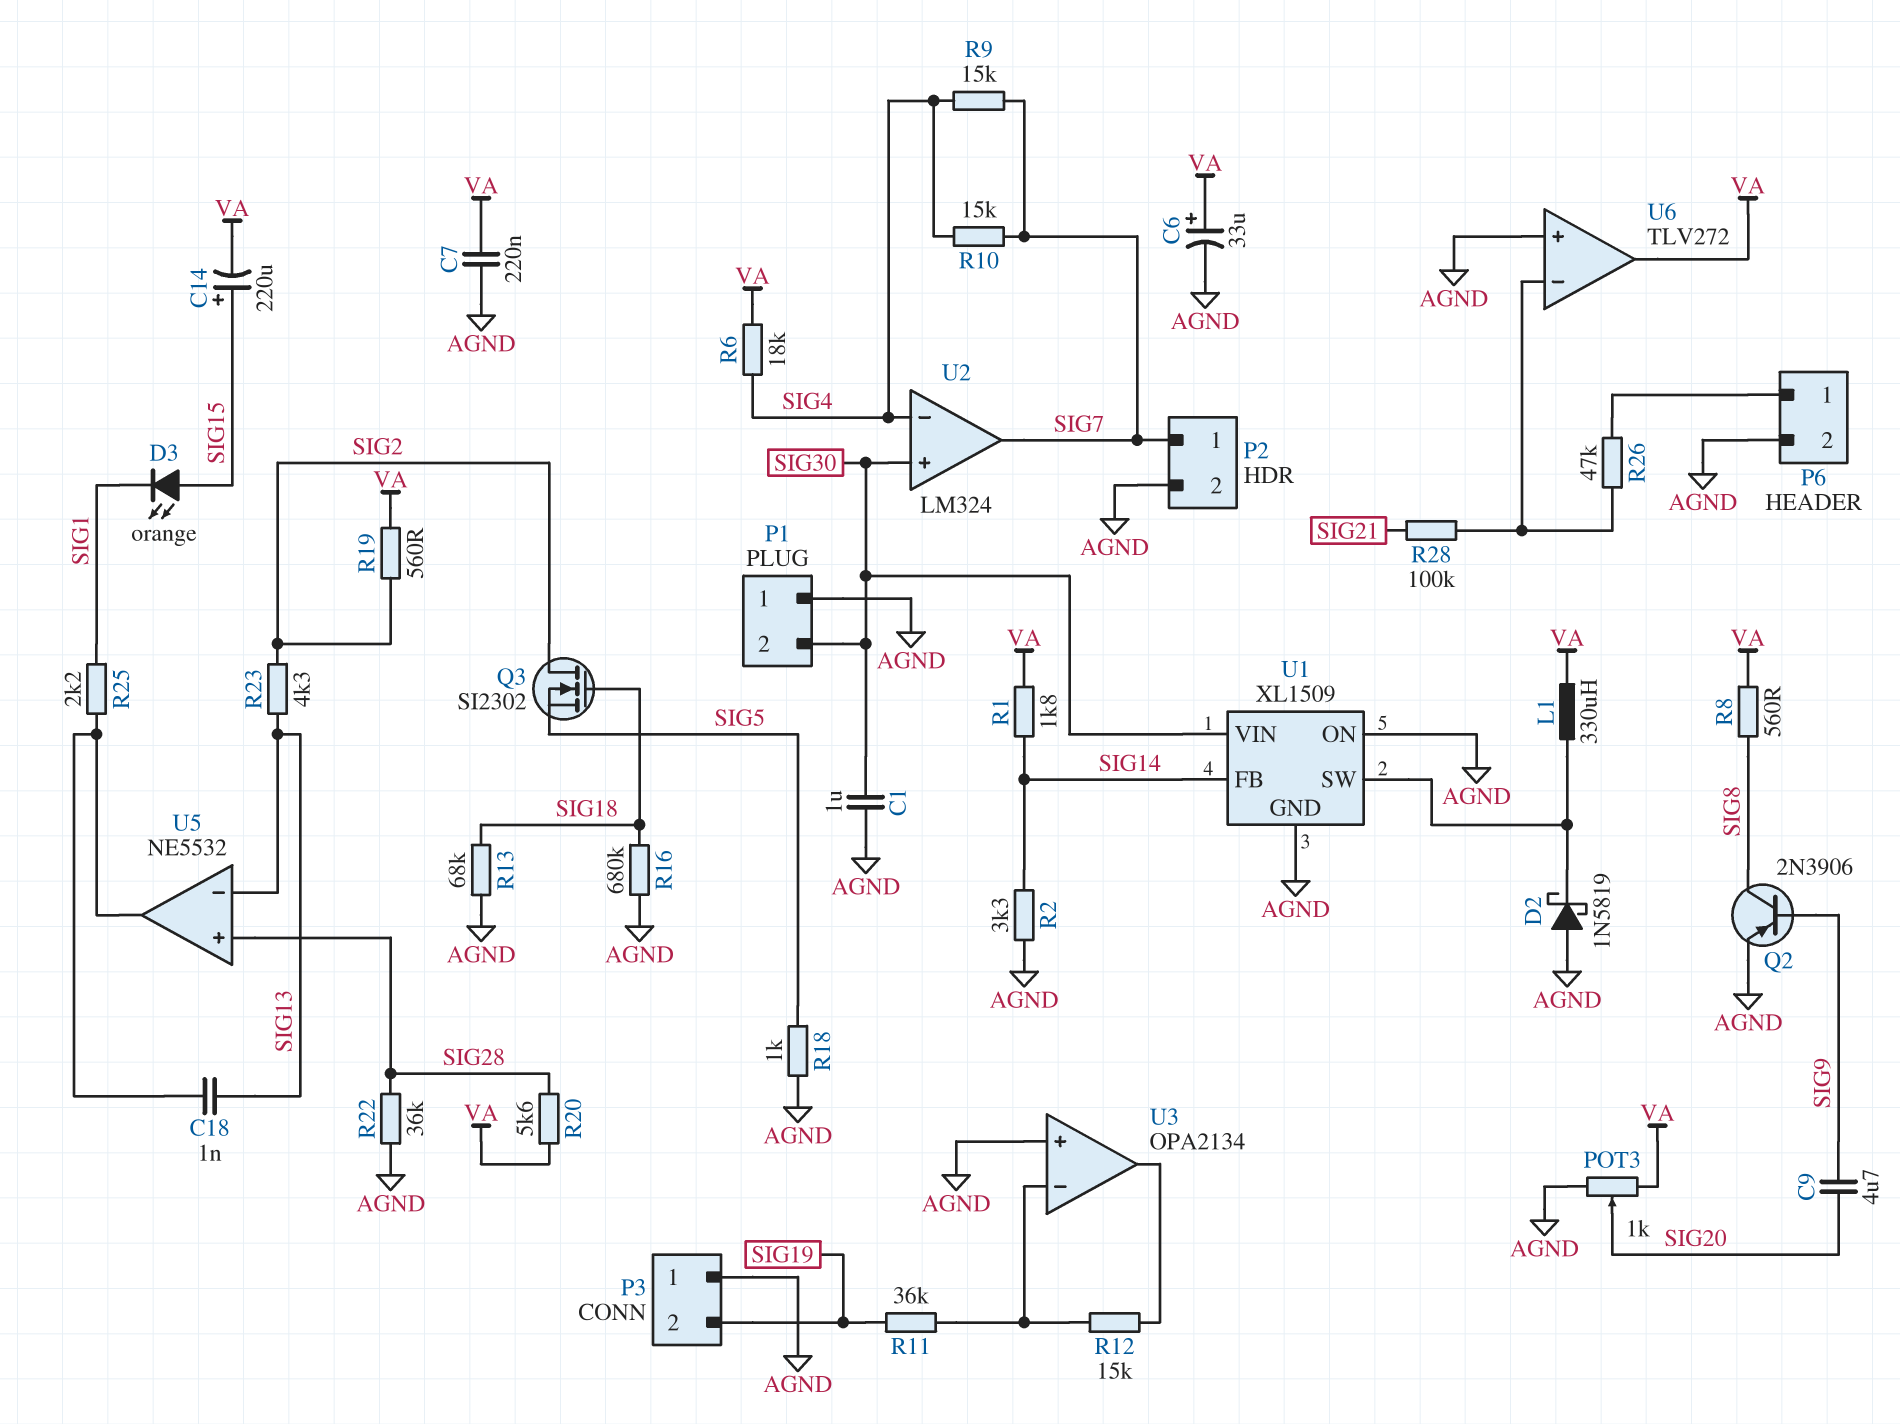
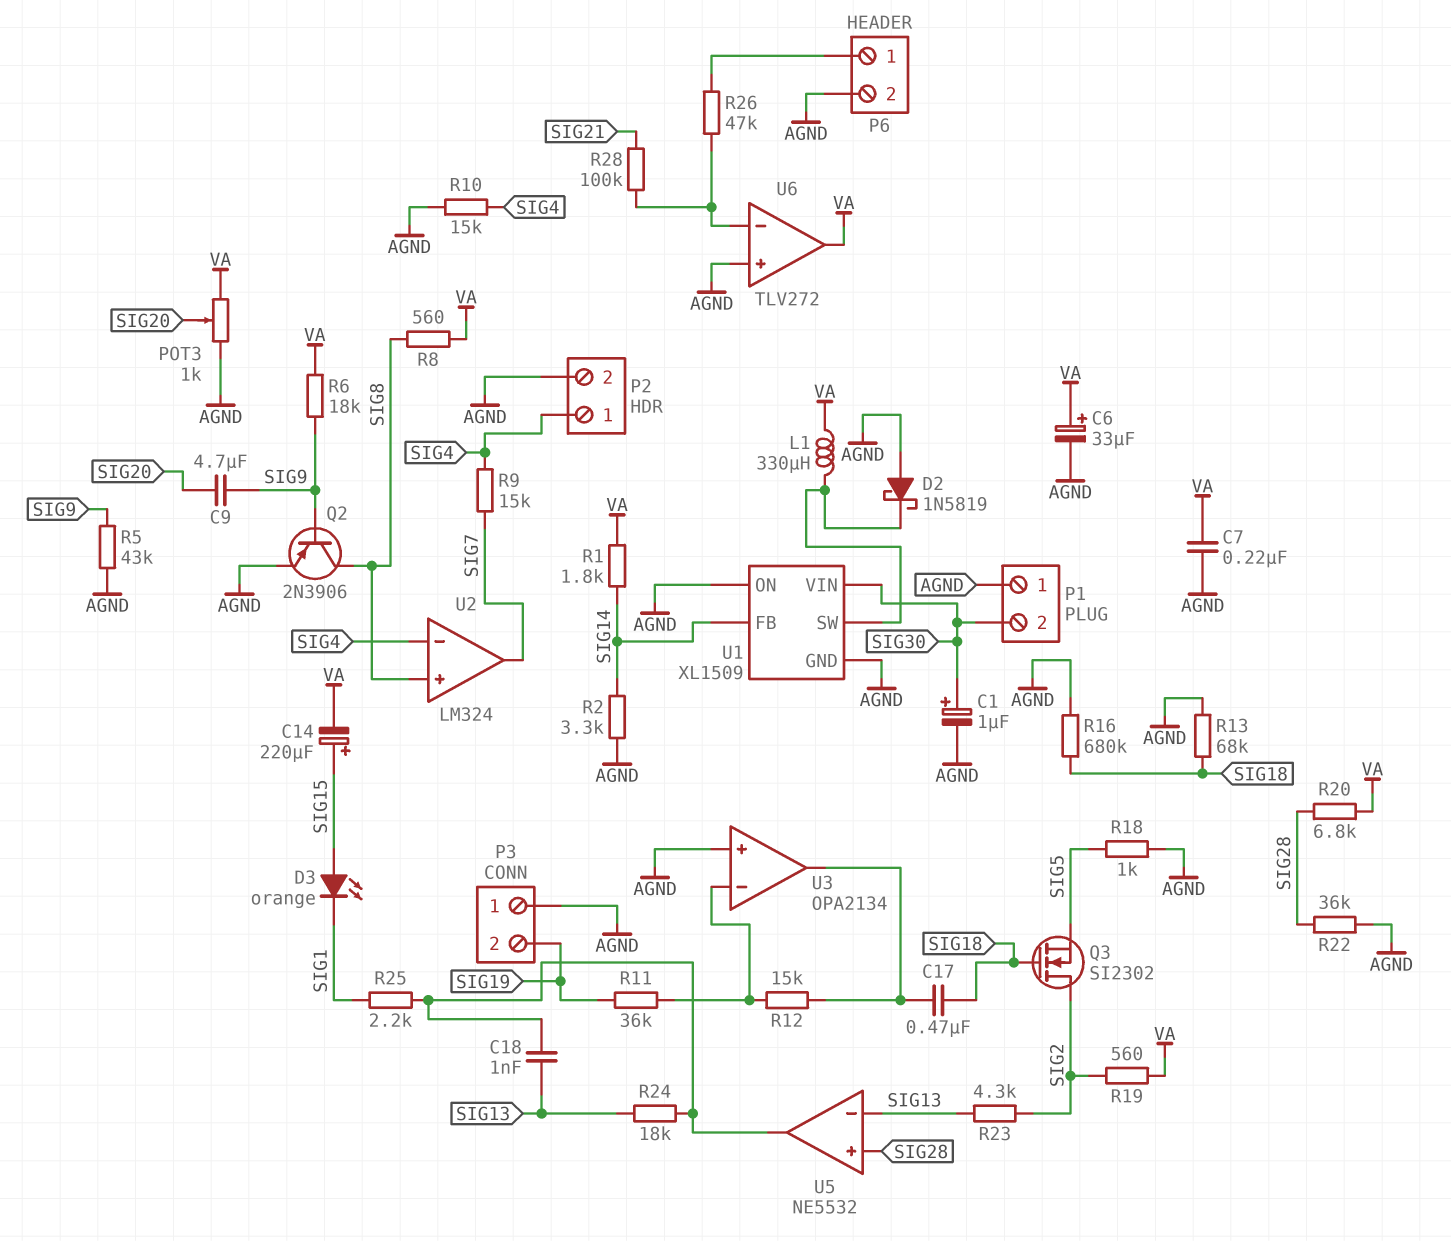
C1: 1uF (AGND, SIG30) -> 1uF (plus SIG30, minus AGND)
C17: none -> 470nF (SIG18, U3/out)
P2 pin 1: SIG7 -> SIG4
R5: none -> 43k (AGND, SIG9)
R6: 18k (SIG4, VA) -> 18k (SIG9, VA)
R10: 15k (SIG4, SIG7) -> 15k (AGND, SIG4)
R20: 5.6k (SIG28, VA) -> 6.8k (SIG28, VA)
R24: none -> 18k (SIG13, U5/out)
U2 pin in+: SIG30 -> SIG8

